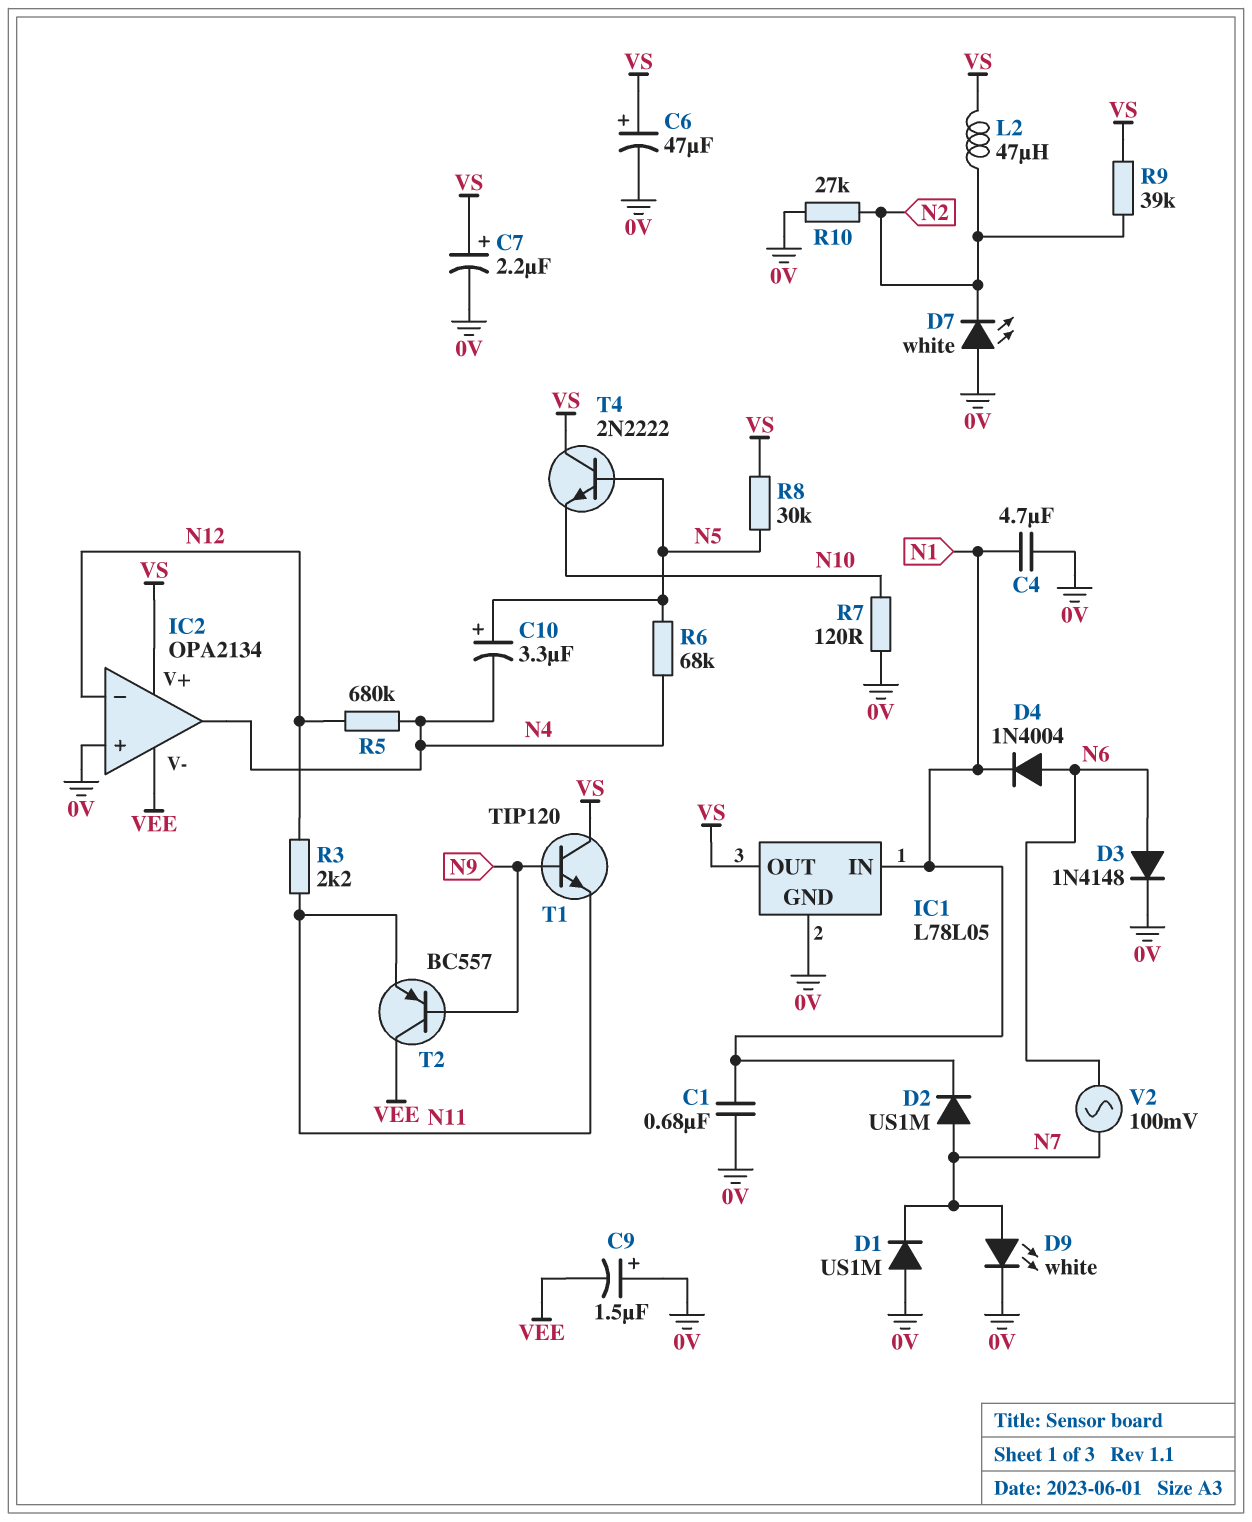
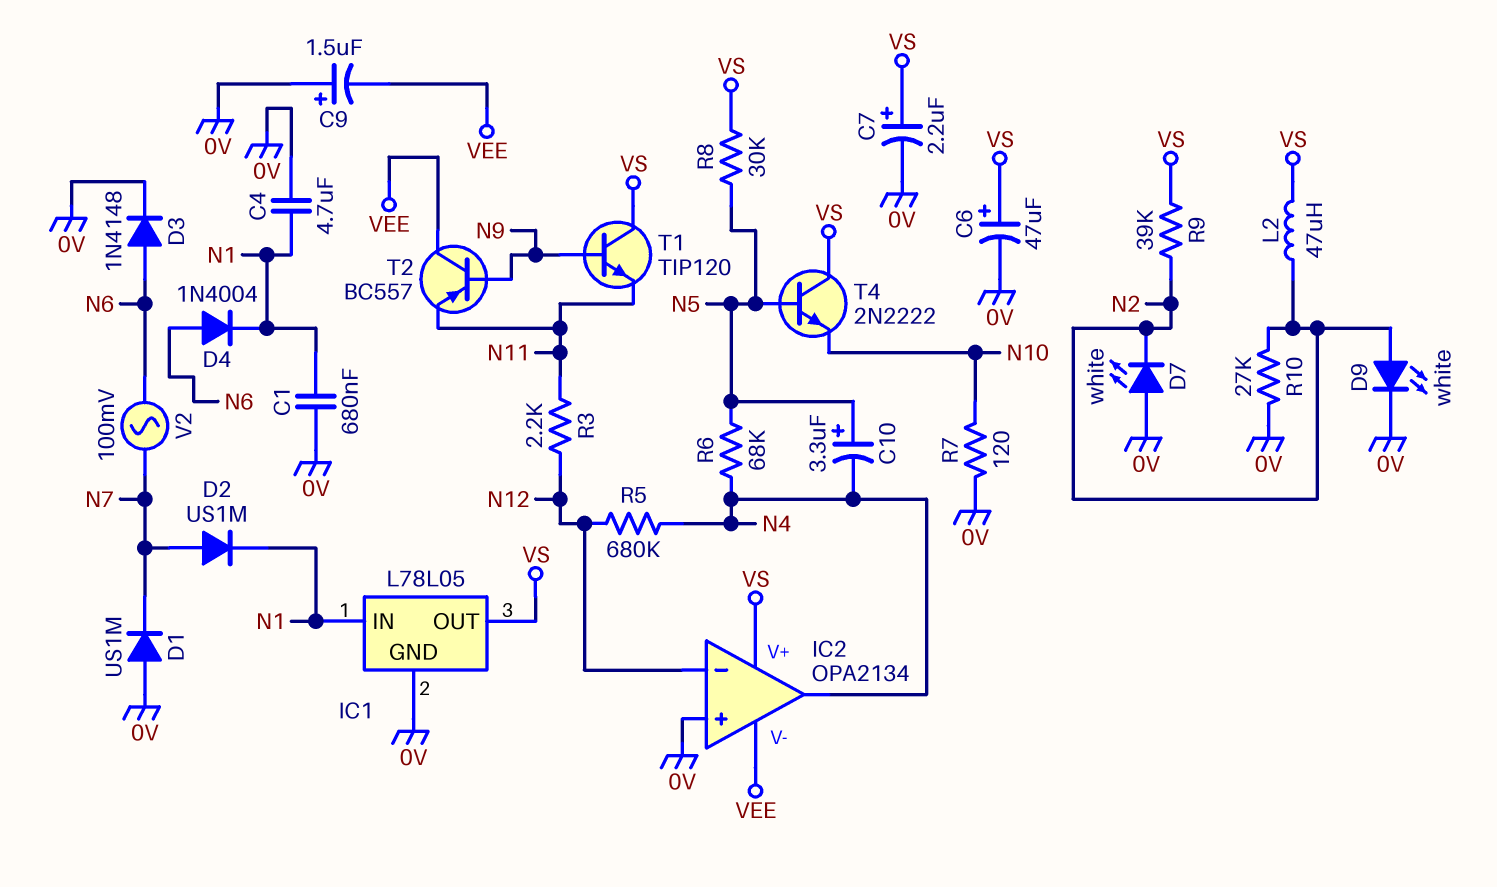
D9: LED white (A N7, K 0V) -> LED white (A N2, K 0V)

